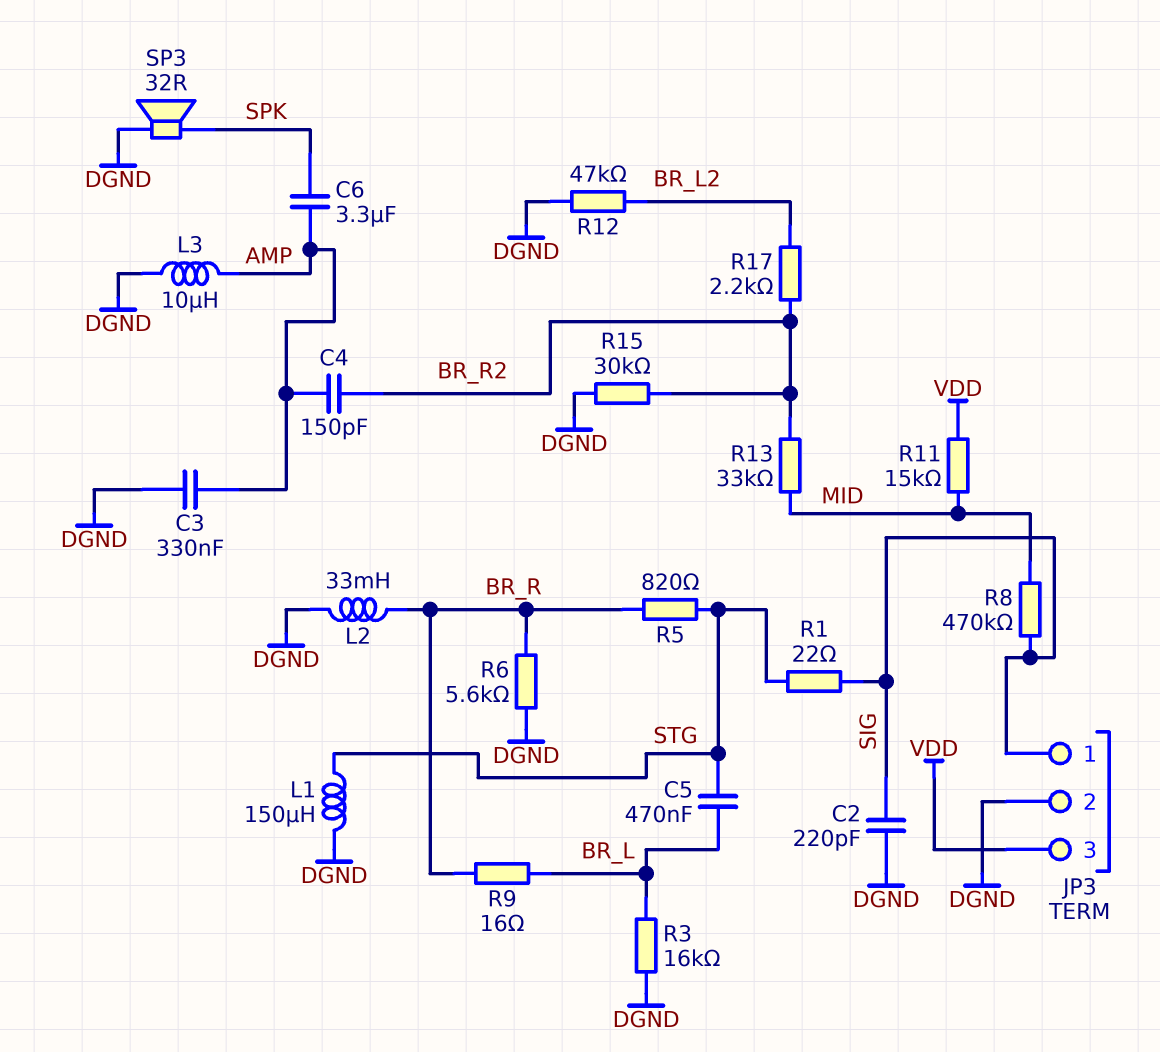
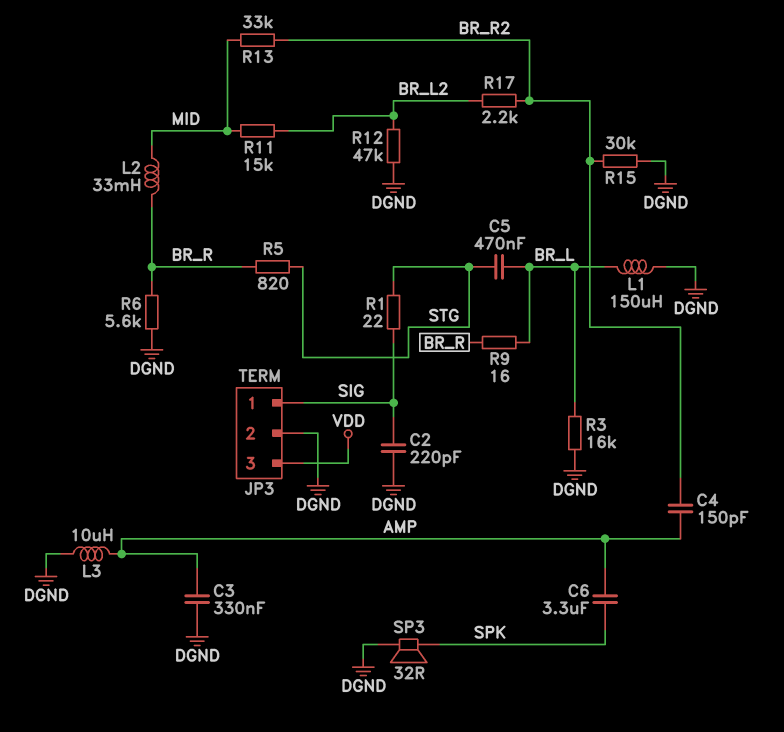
L1: 150uH (DGND, STG) -> 150uH (BR_L, DGND)
L2: 33mH (BR_R, DGND) -> 33mH (BR_R, MID)
R8: 470k (MID, SIG) -> none
R11: 15k (MID, VDD) -> 15k (BR_L2, MID)

